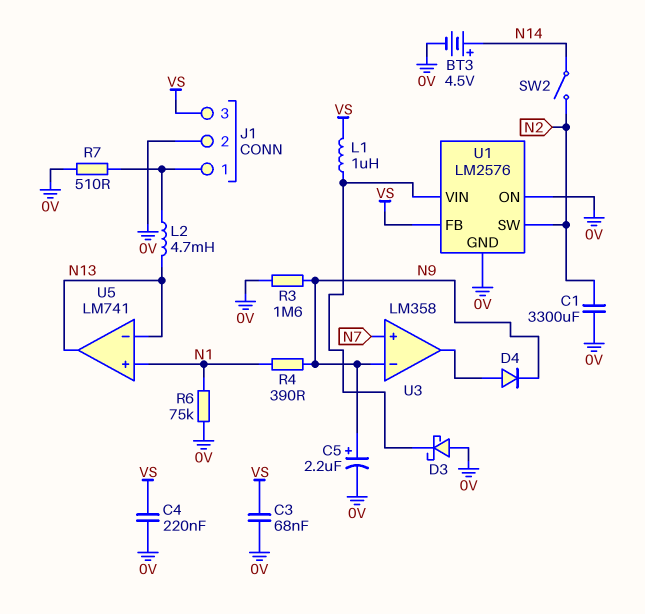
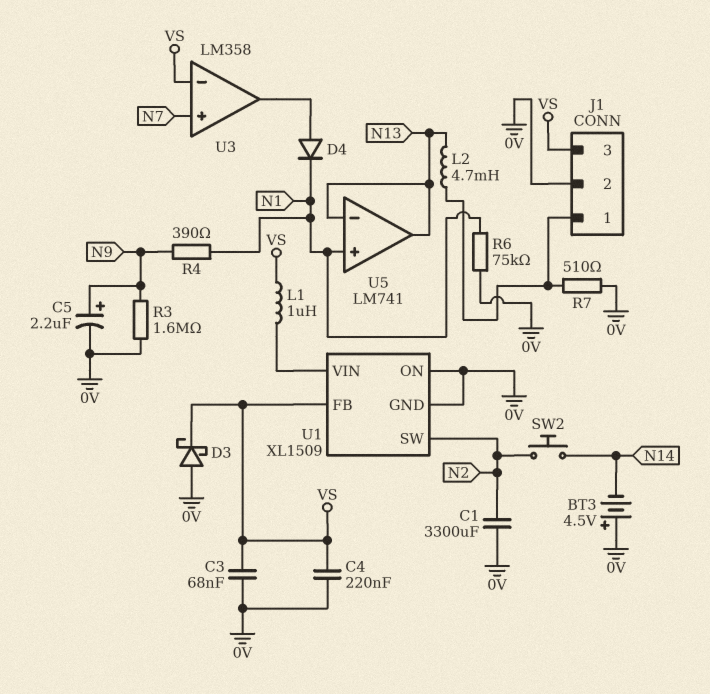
BT3: 4.5V (plus N14, minus 0V) -> 4.5V (plus 0V, minus N14)
D3: schottky (A 0V, K U1/VIN) -> schottky (A 0V, K VS)
D4: diode (A U3/out, K N9) -> diode (A U3/out, K N1)
SW2: switch (N2, N14) -> button (N2, N14)
U1: LM2576 -> XL1509
U3 pin in-: N9 -> VS

